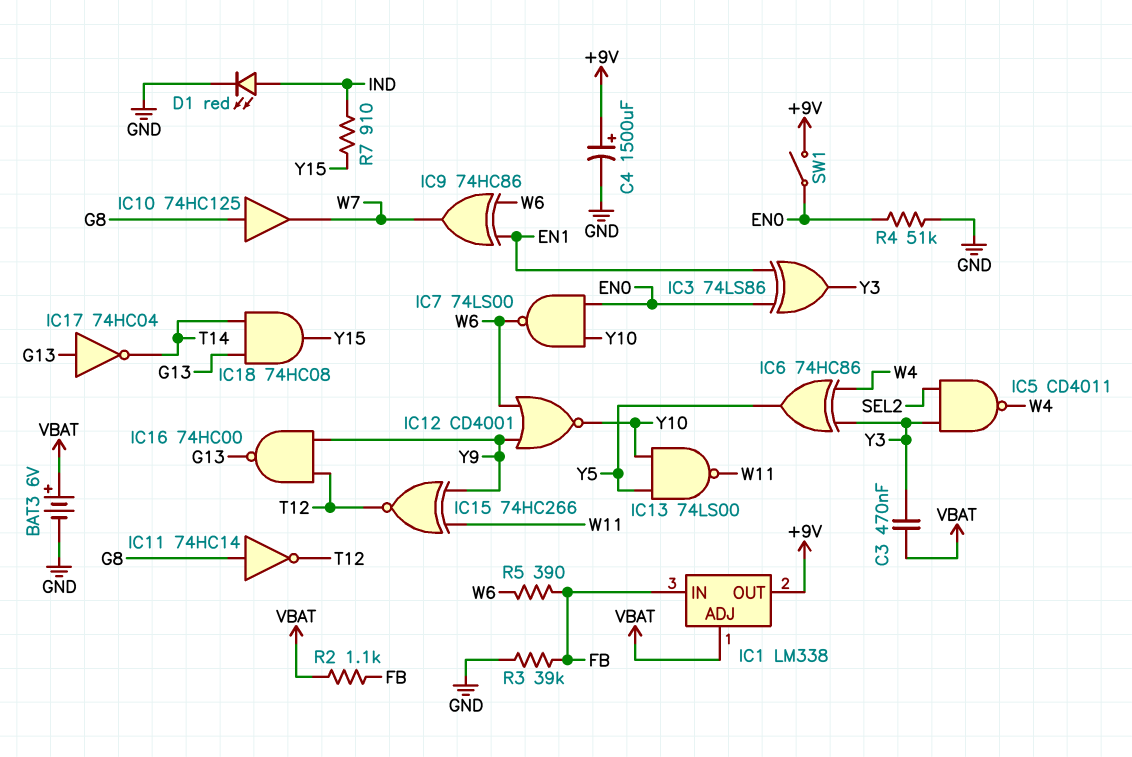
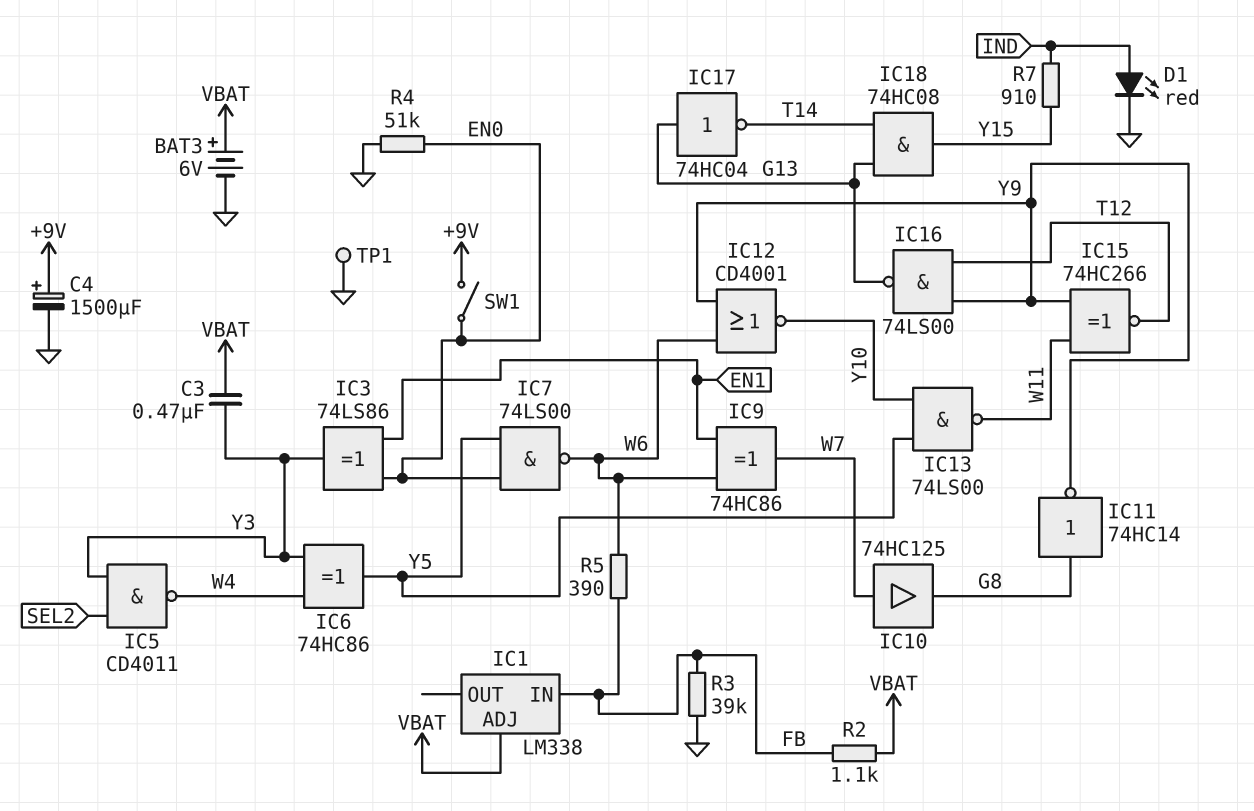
IC1 pin OUT: +9V -> none
IC7: NAND 74LS00 (in EN0, in Y10, out W6) -> NAND 74LS00 (in EN0, in Y5, out W6)
IC10: buffer 74HC125 (in G8, out W7) -> buffer 74HC125 (in W7, out G8)
IC11: NOT 74HC14 (in G8, out T12) -> NOT 74HC14 (in G8, out Y9)
IC16: NAND 74HC00 (in T12, in Y9, out G13) -> NAND 74LS00 (in T12, in Y9, out G13)
TP1: none -> test point (GND)

